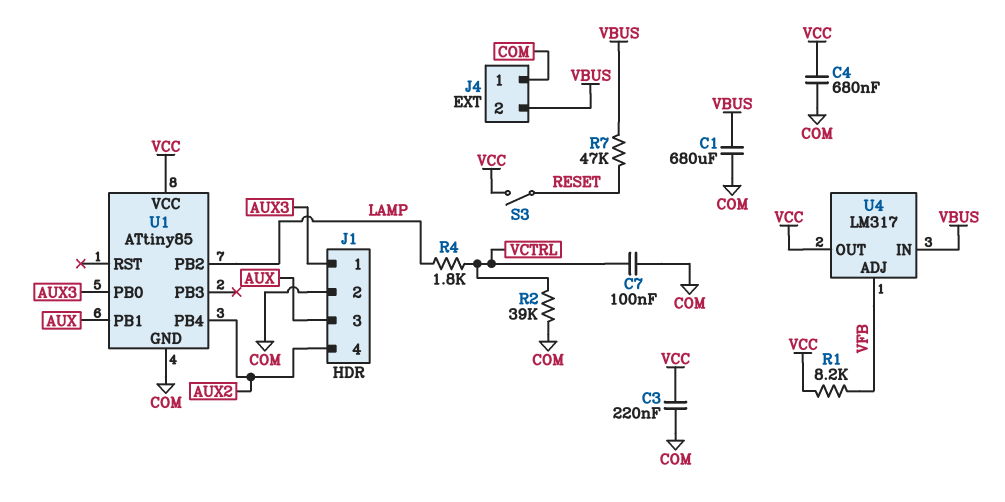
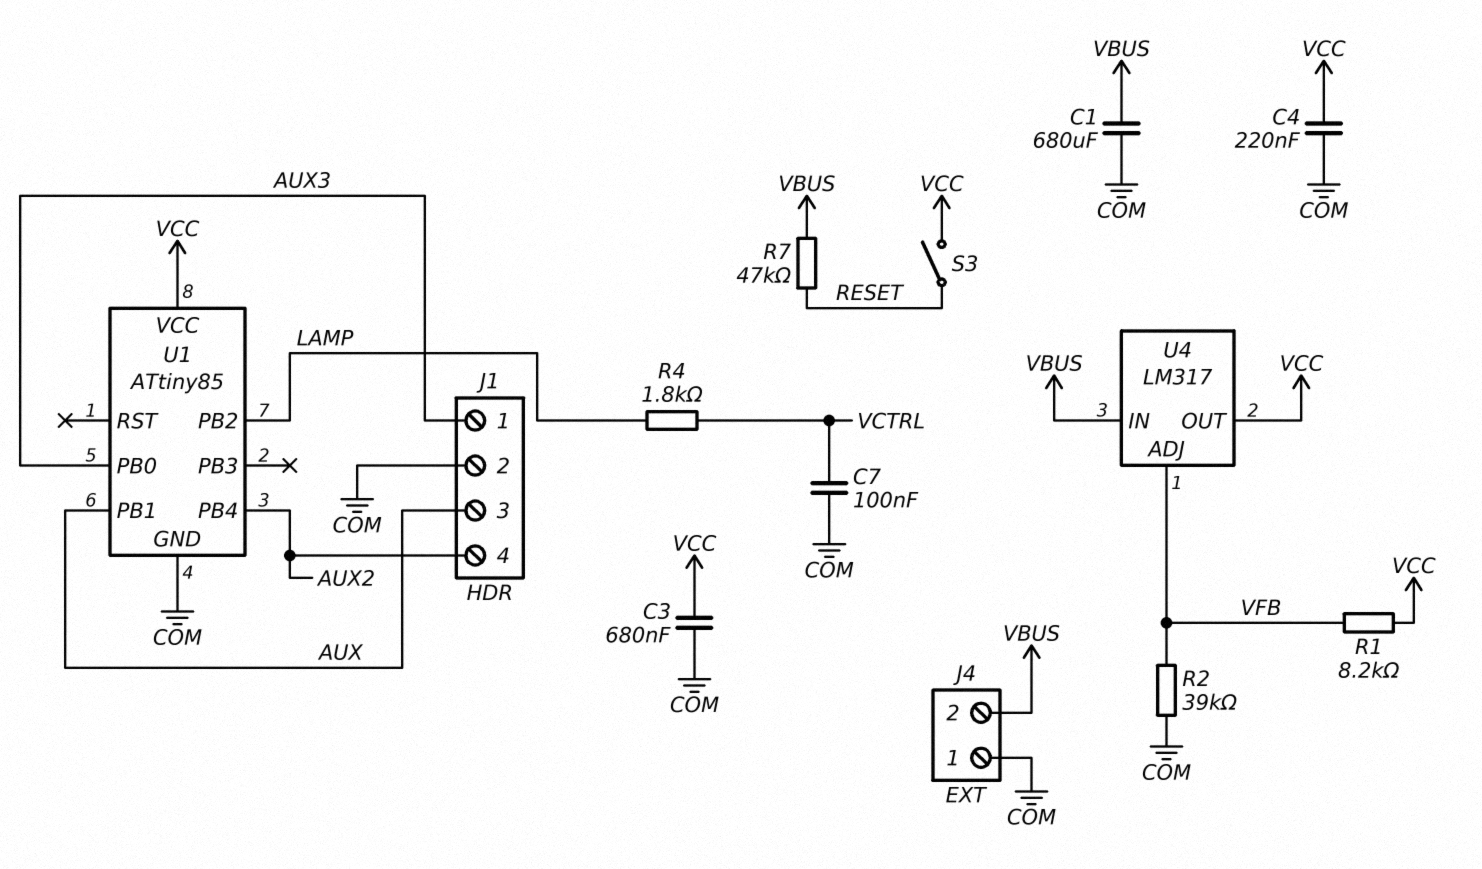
C3: 220nF (COM, VCC) -> 680nF (COM, VCC)
C4: 680nF (COM, VCC) -> 220nF (COM, VCC)
R2: 39k (COM, VCTRL) -> 39k (COM, VFB)

